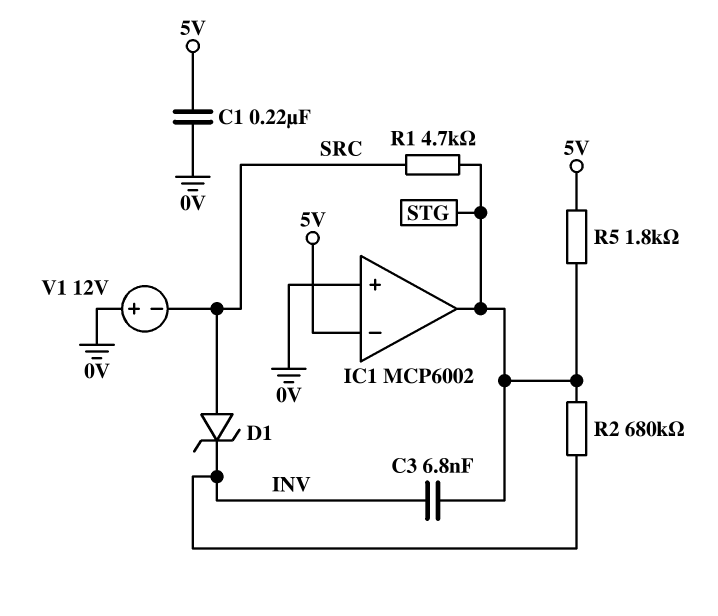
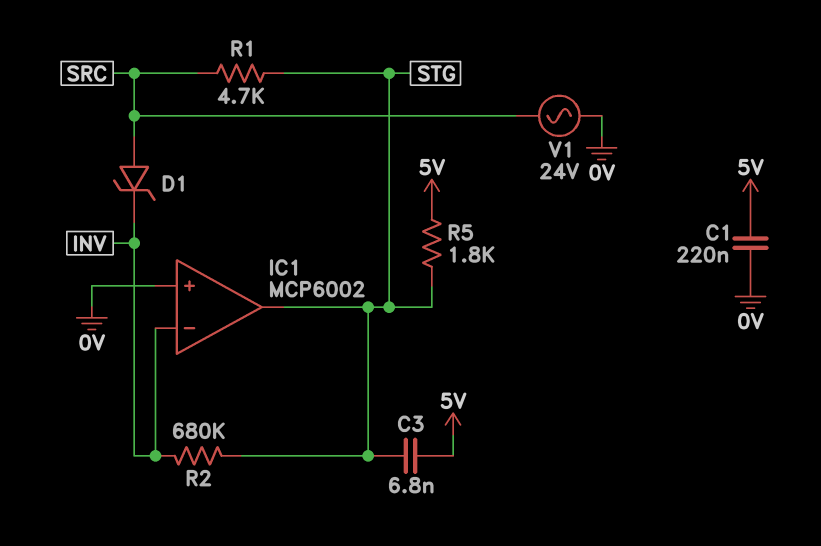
C3: 6.8nF (INV, STG) -> 6.8nF (5V, STG)
IC1 pin in-: 5V -> INV
V1: 12V (plus 0V, minus SRC) -> AC 24V (0V, SRC)

